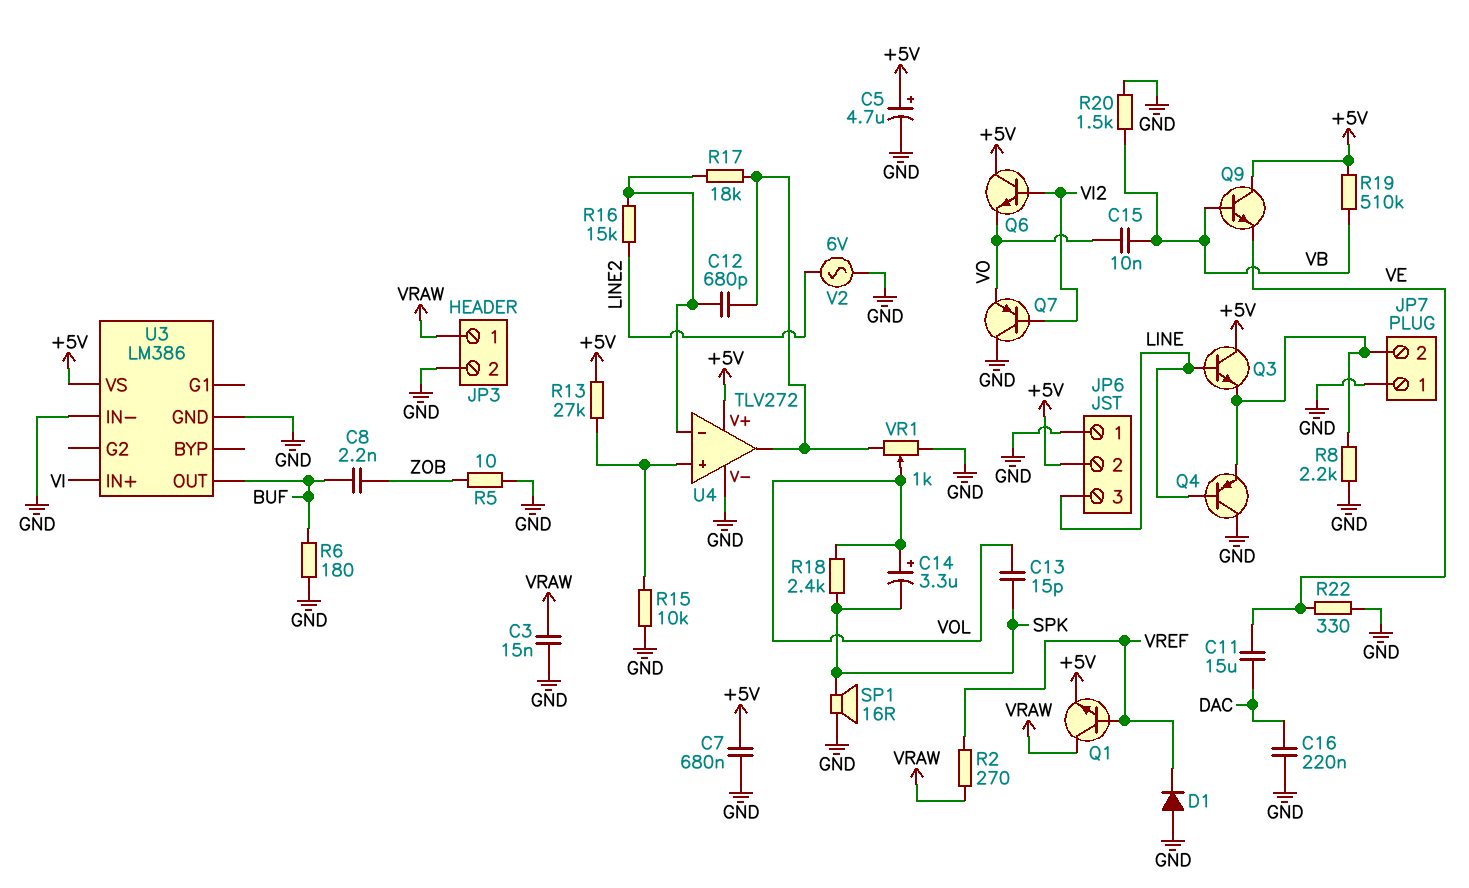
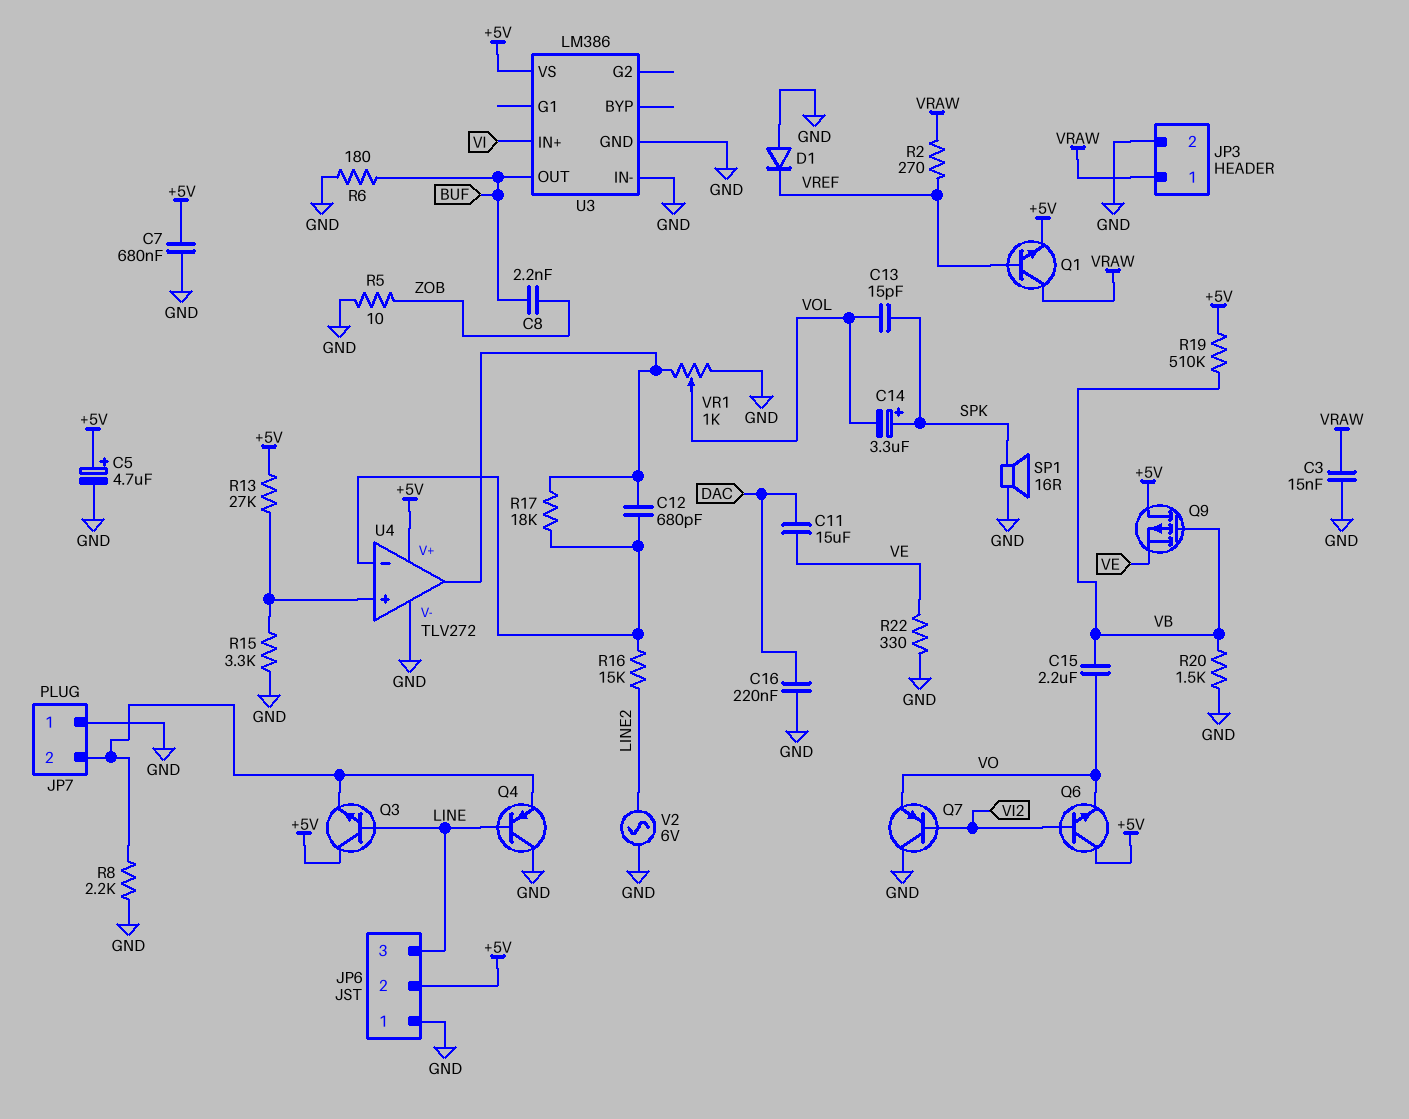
C14: 3.3uF (plus VOL, minus SPK) -> 3.3uF (plus SPK, minus VOL)
C15: 10nF (VB, VO) -> 2.2uF (VB, VO)
Q9: NPN (B VB, C +5V, E VE) -> PMOS (G VB, D +5V, S VE)
R15: 10k (GND, U4/in+) -> 3.3k (GND, U4/in+)
R18: 2.4k (SPK, VOL) -> none

